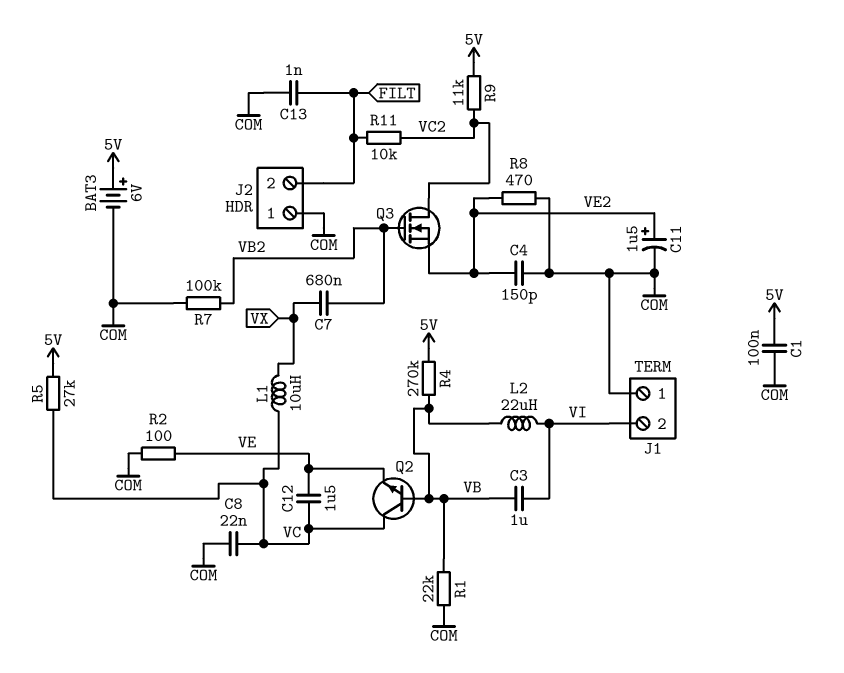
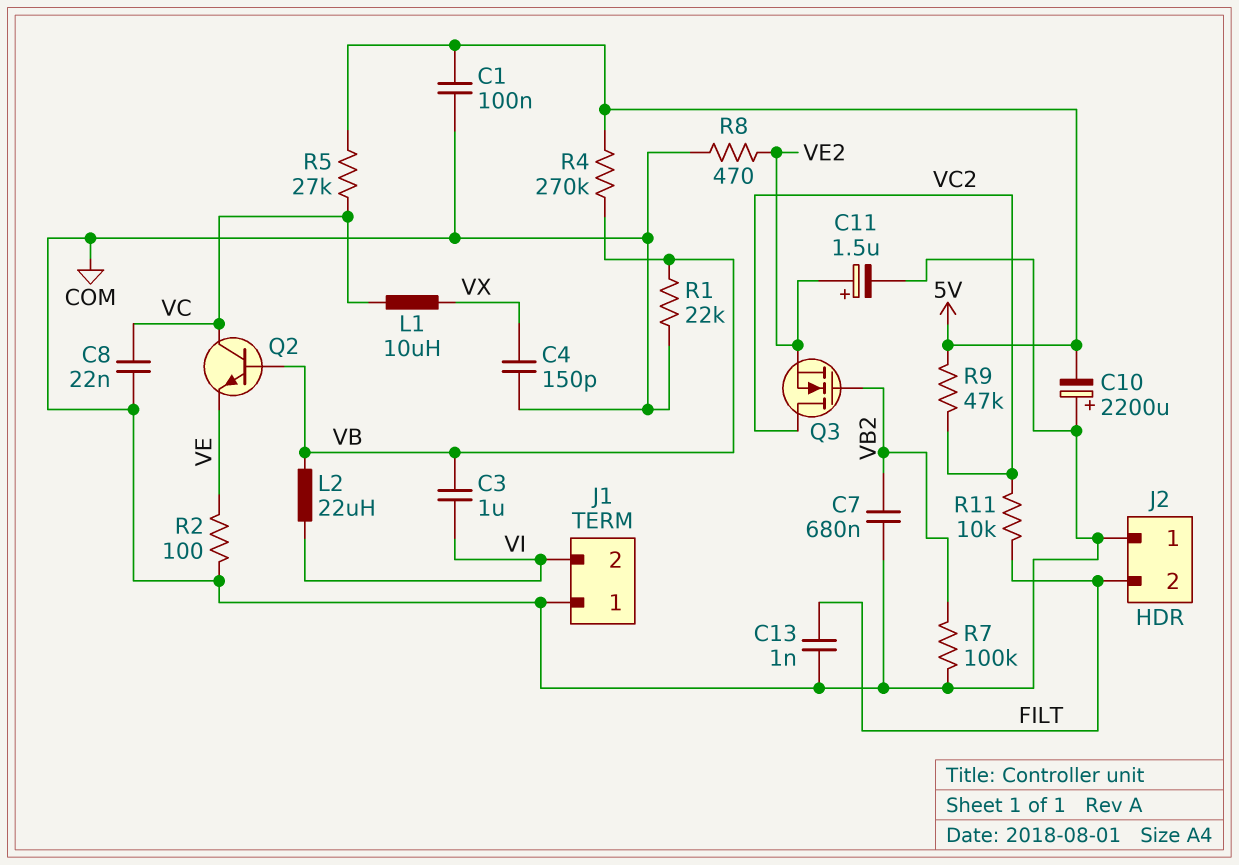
BAT3: 6V (plus 5V, minus COM) -> none
C4: 150pF (COM, VE2) -> 150pF (COM, VX)
C7: 680nF (VB2, VX) -> 680nF (COM, VB2)
C10: none -> 2200uF (plus COM, minus 5V)
C12: 1.5uF (VC, VE) -> none
R9: 11k (5V, VC2) -> 47k (5V, VC2)

